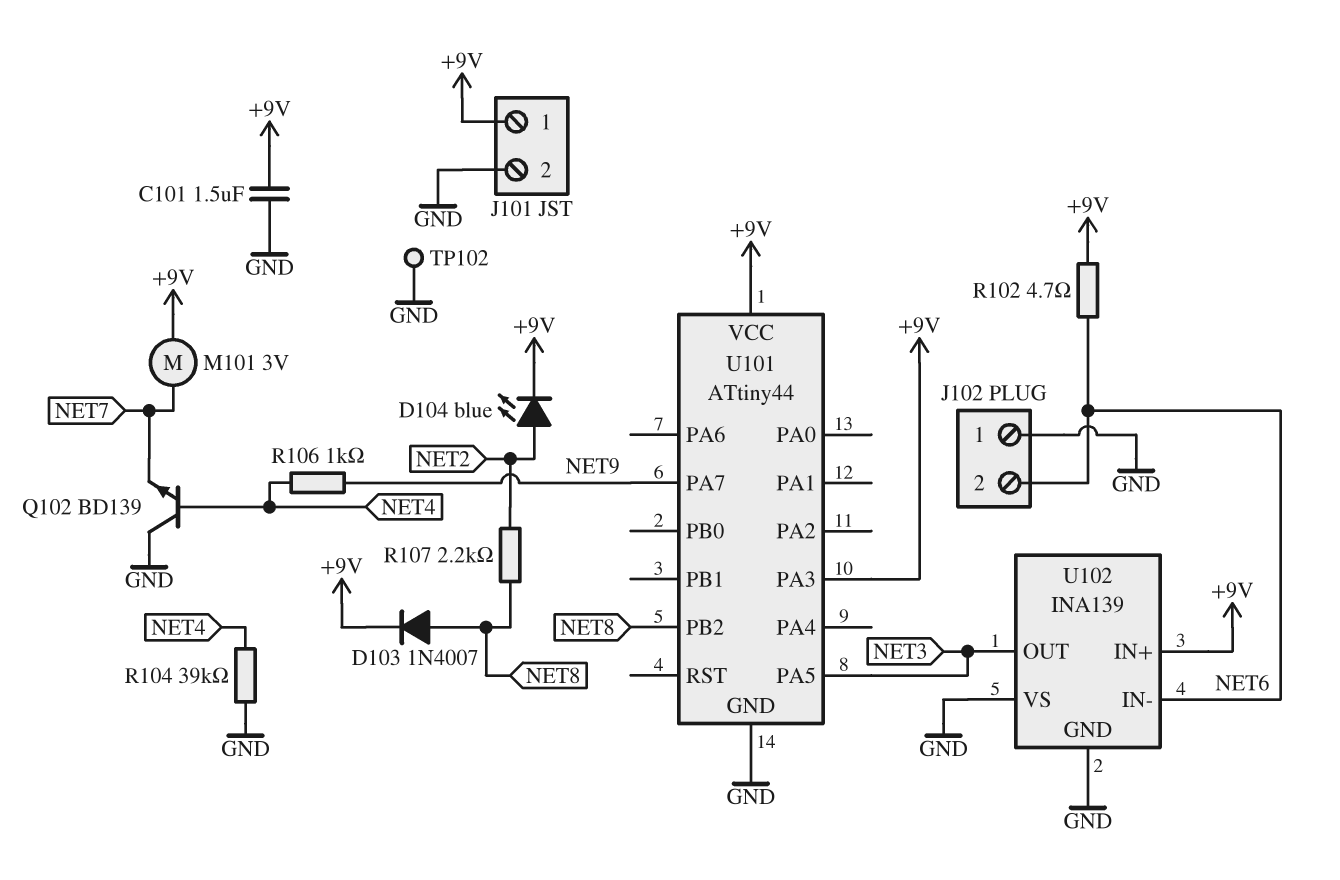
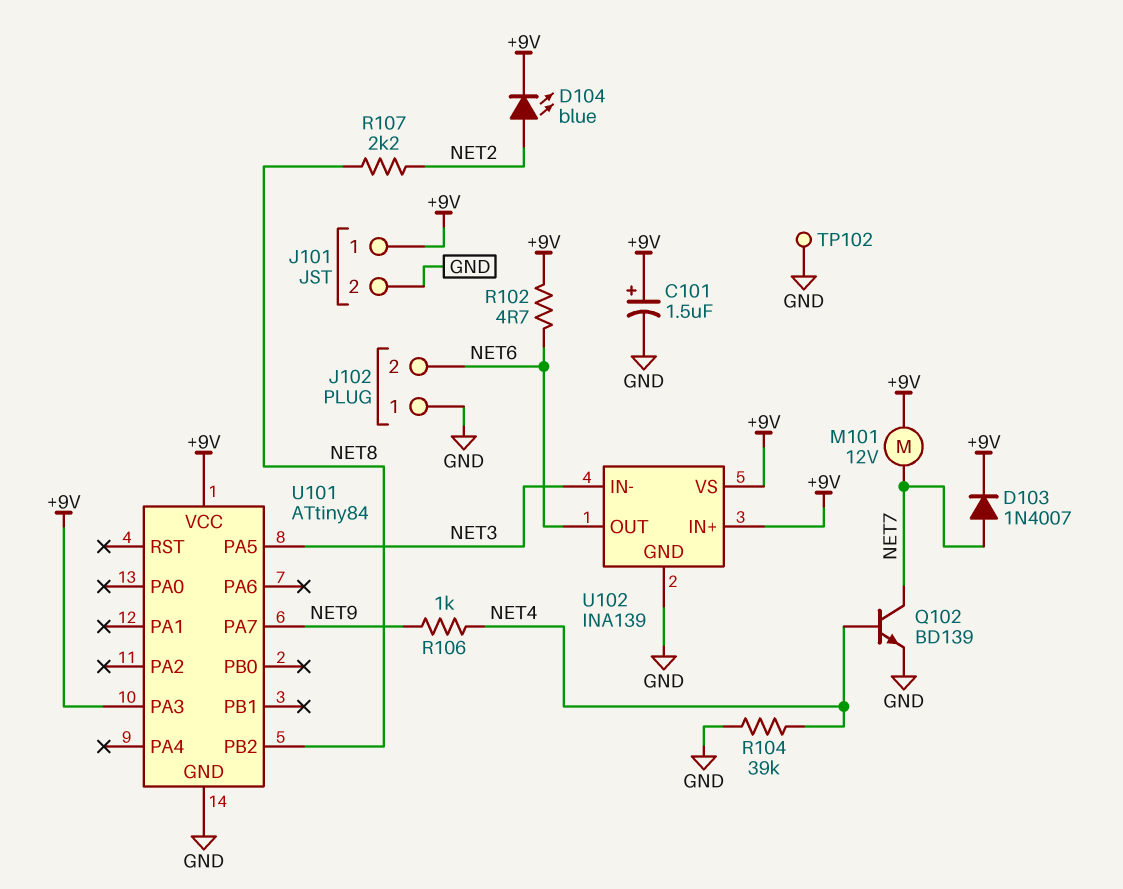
C101: 1.5uF (+9V, GND) -> 1.5uF (plus +9V, minus GND)
D103: diode 1N4007 (A NET8, K +9V) -> diode 1N4007 (A NET7, K +9V)
M101: motor 3V (+9V, NET7) -> motor 12V (+9V, NET7)
Q102: NPN BD139 (B NET4, C GND, E NET7) -> NPN BD139 (B NET4, C NET7, E GND)
U101: ATtiny44 -> ATtiny84
U102 pin IN-: NET6 -> NET3
U102 pin OUT: NET3 -> NET6
U102 pin VS: GND -> +9V

